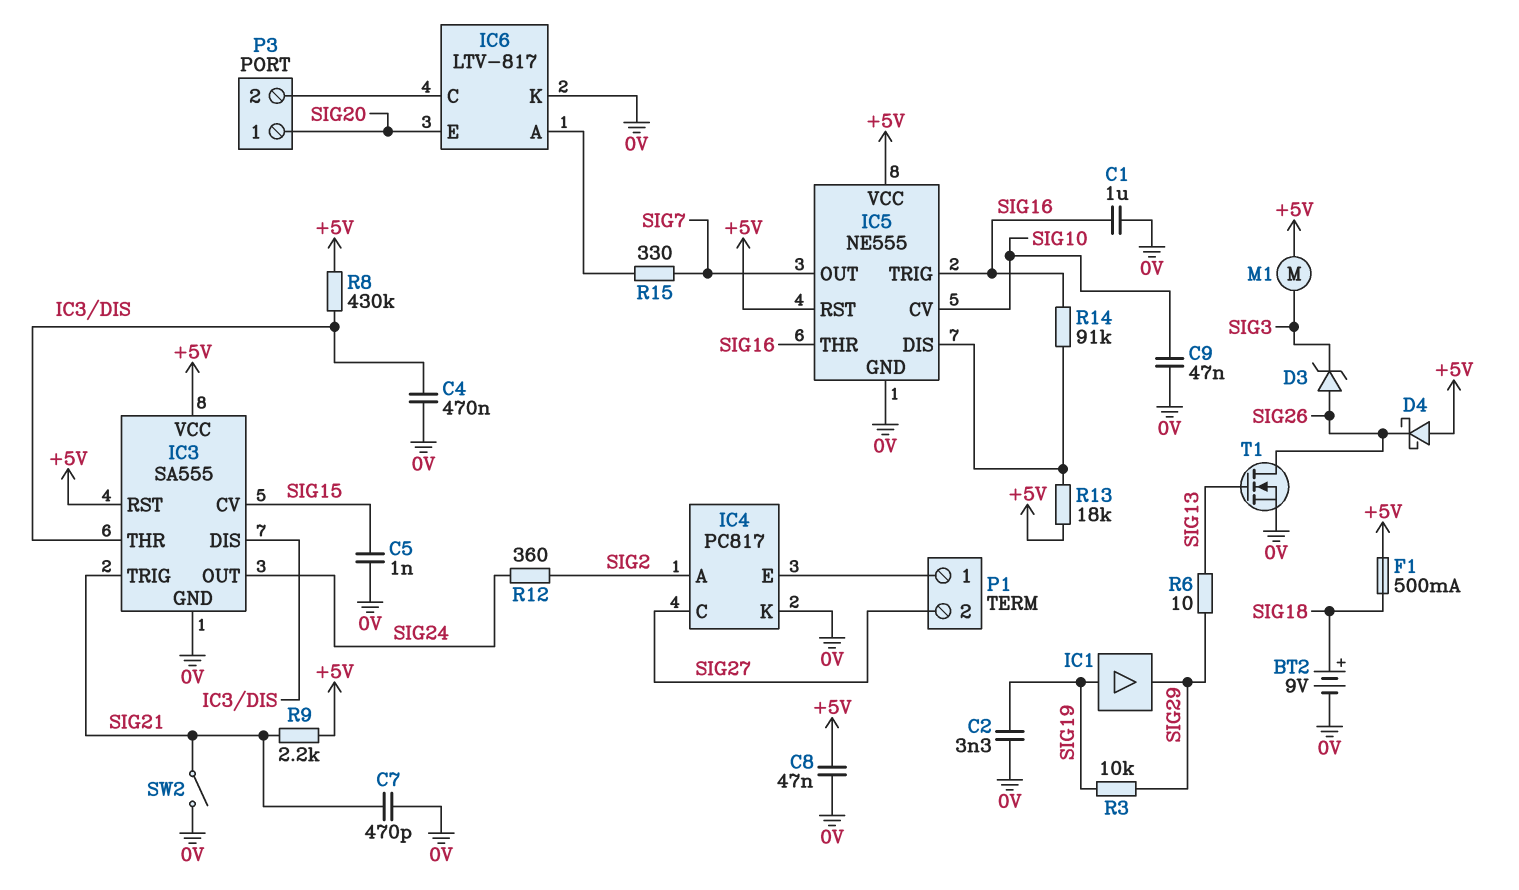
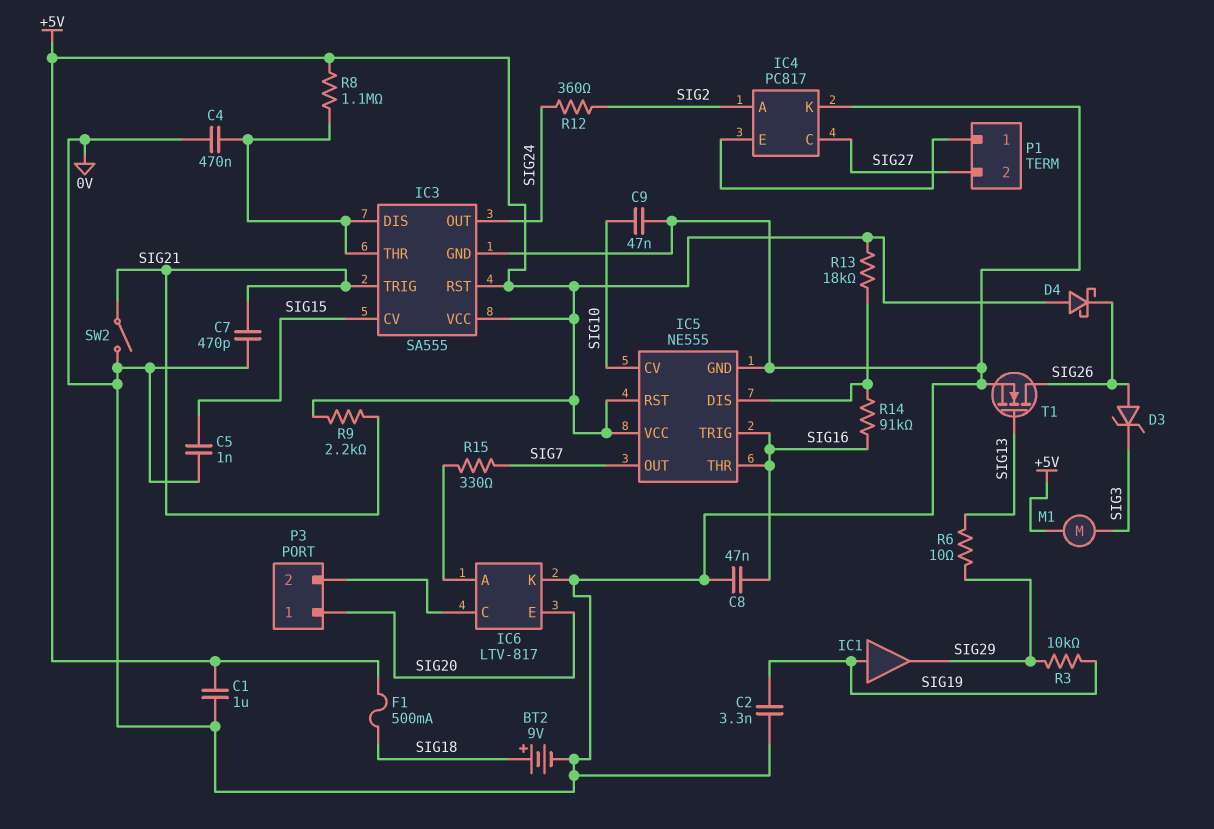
C1: 1uF (0V, SIG16) -> 1uF (+5V, 0V)
C8: 47nF (+5V, 0V) -> 47nF (0V, SIG16)
R8: 430k (+5V, IC3/DIS) -> 1.1M (+5V, IC3/DIS)

